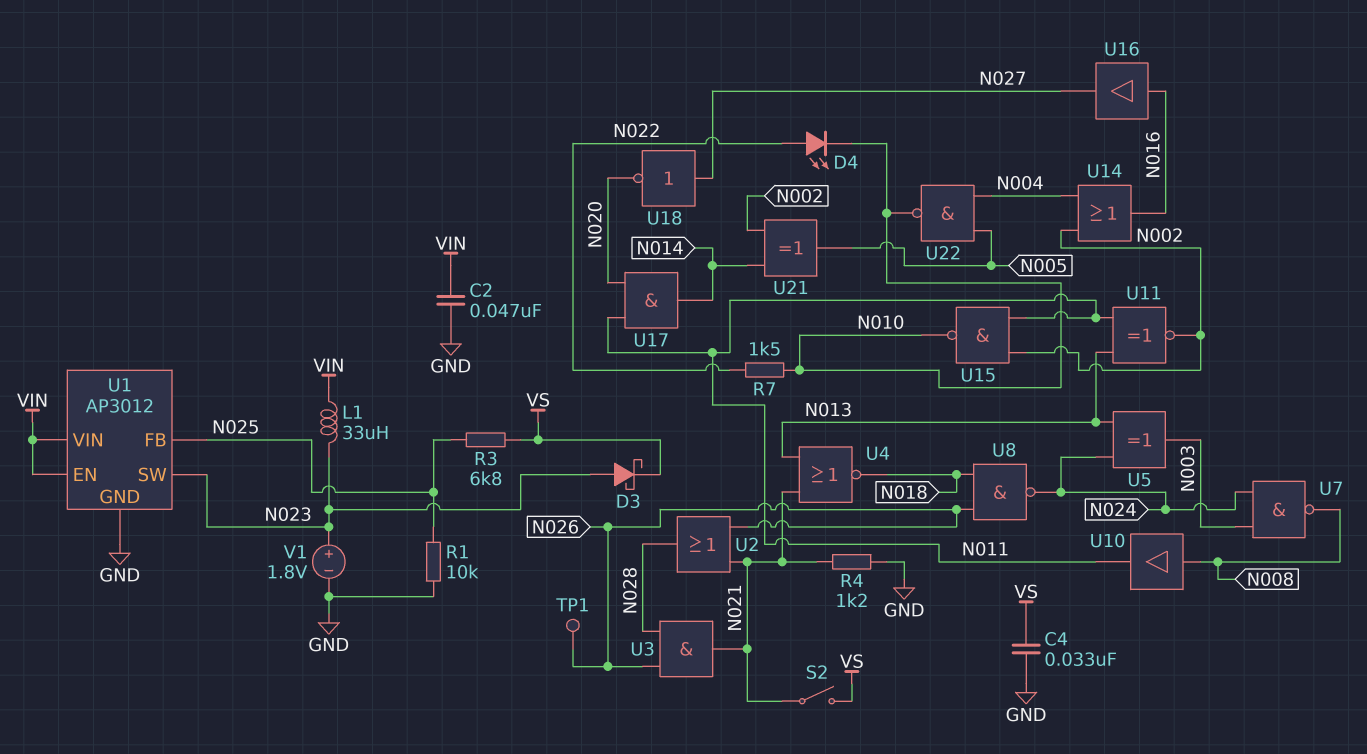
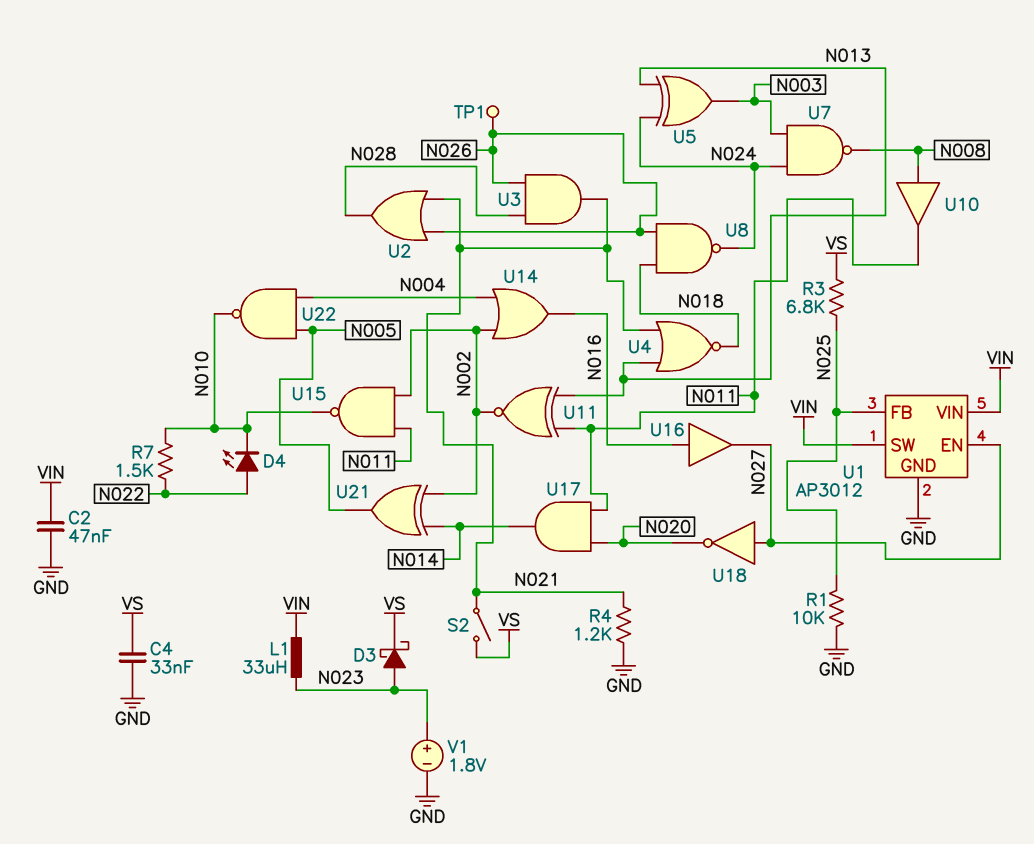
U1 pin EN: VIN -> N027
U1 pin SW: N023 -> VIN

